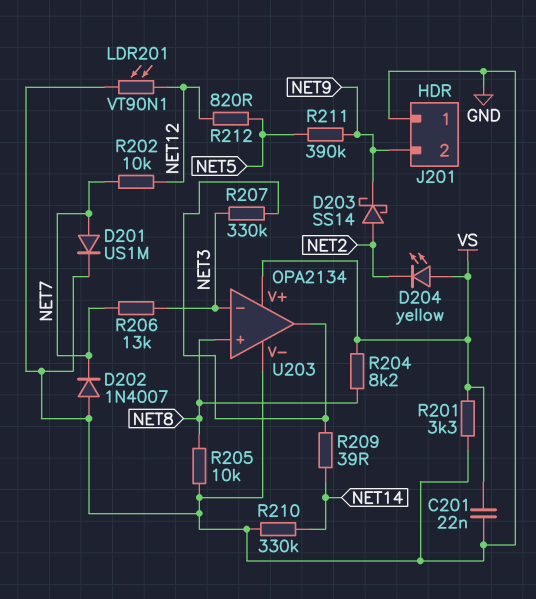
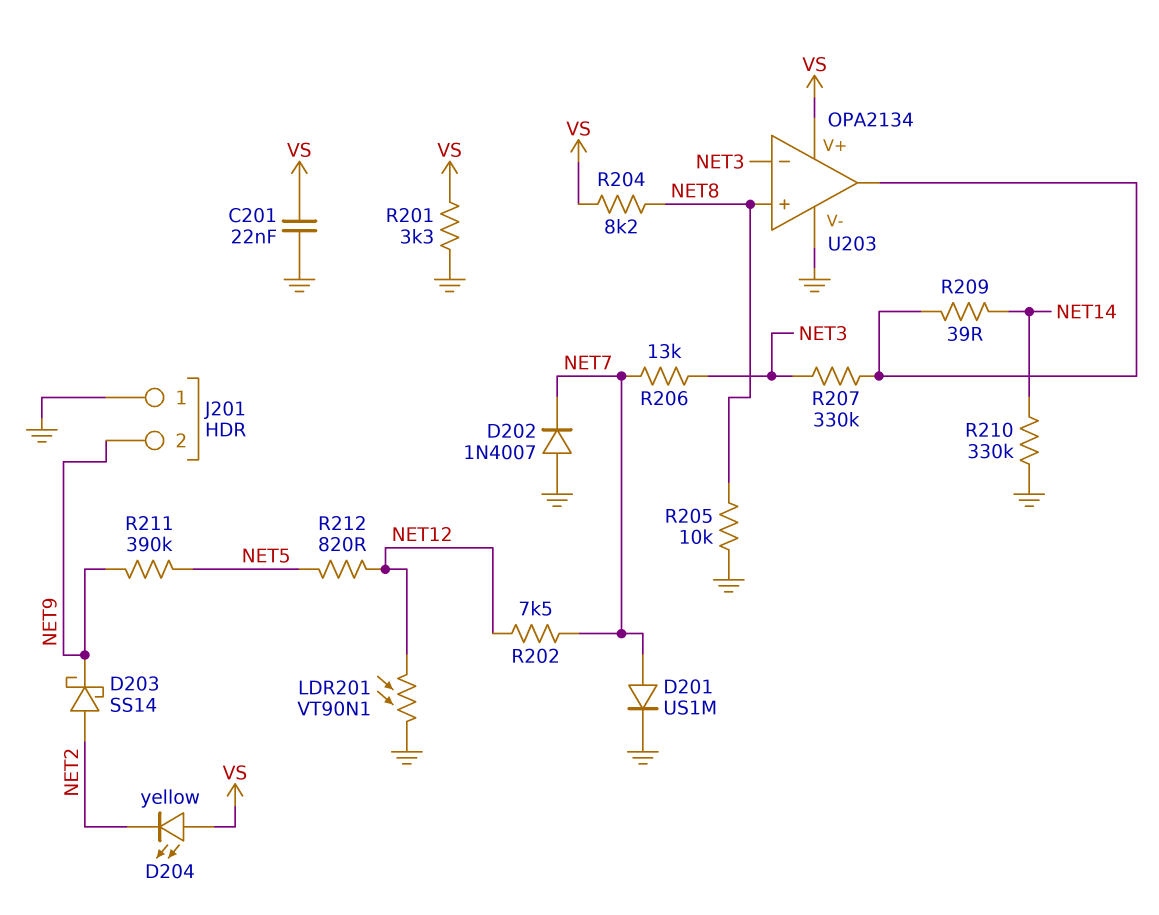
R202: 10k (NET7, NET12) -> 7.5k (NET7, NET12)

